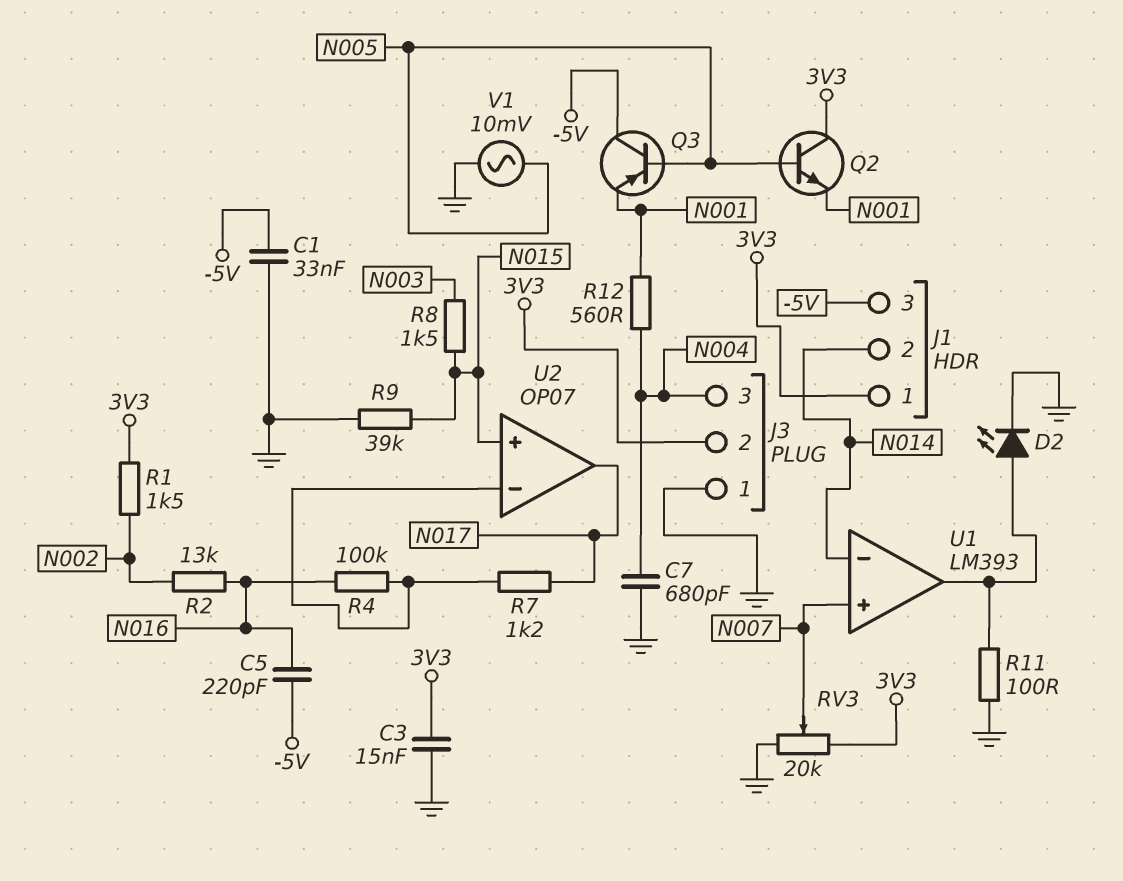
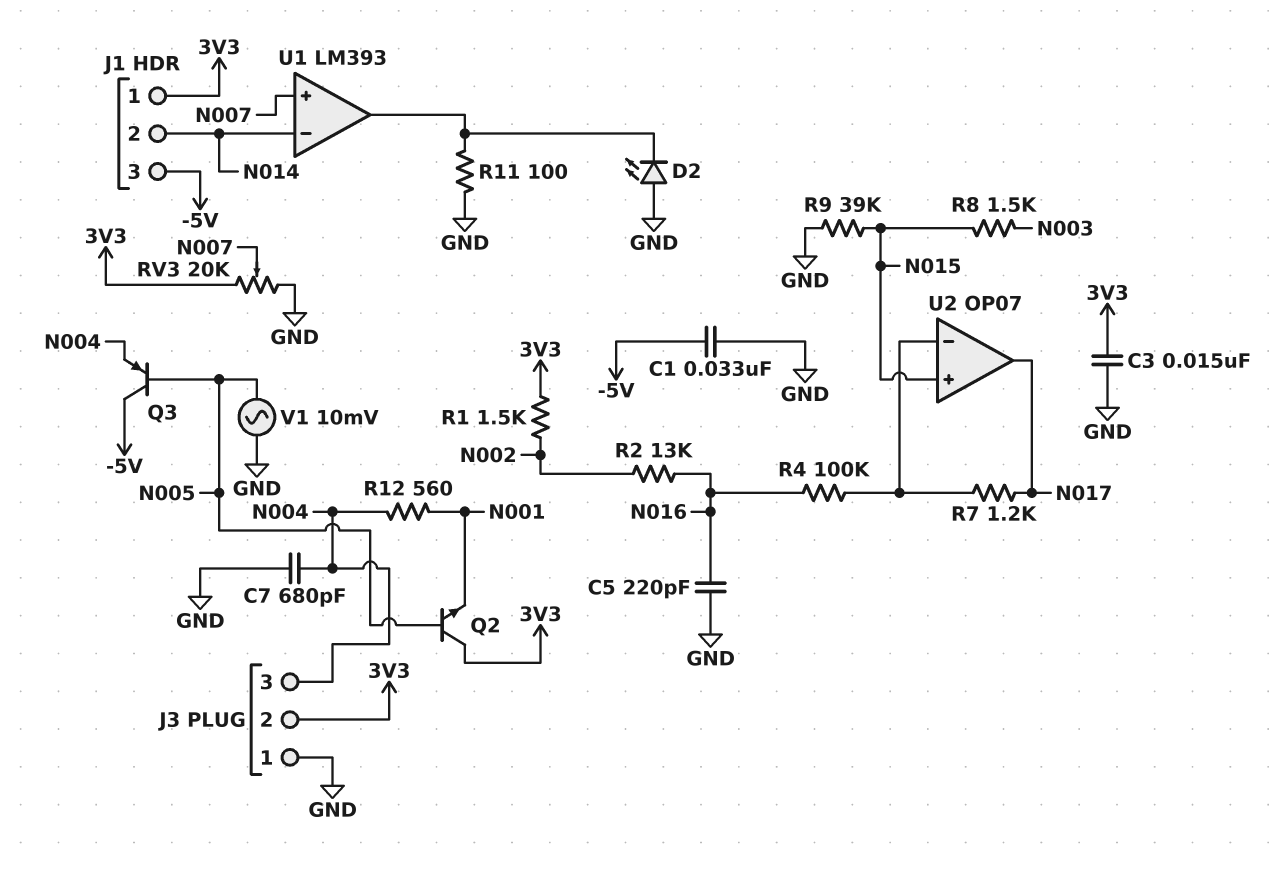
C5: 220pF (-5V, N016) -> 220pF (GND, N016)
D2: LED (A U1/out, K GND) -> LED (A GND, K U1/out)
Q3: PNP (B N005, C -5V, E N001) -> PNP (B N005, C -5V, E N004)

